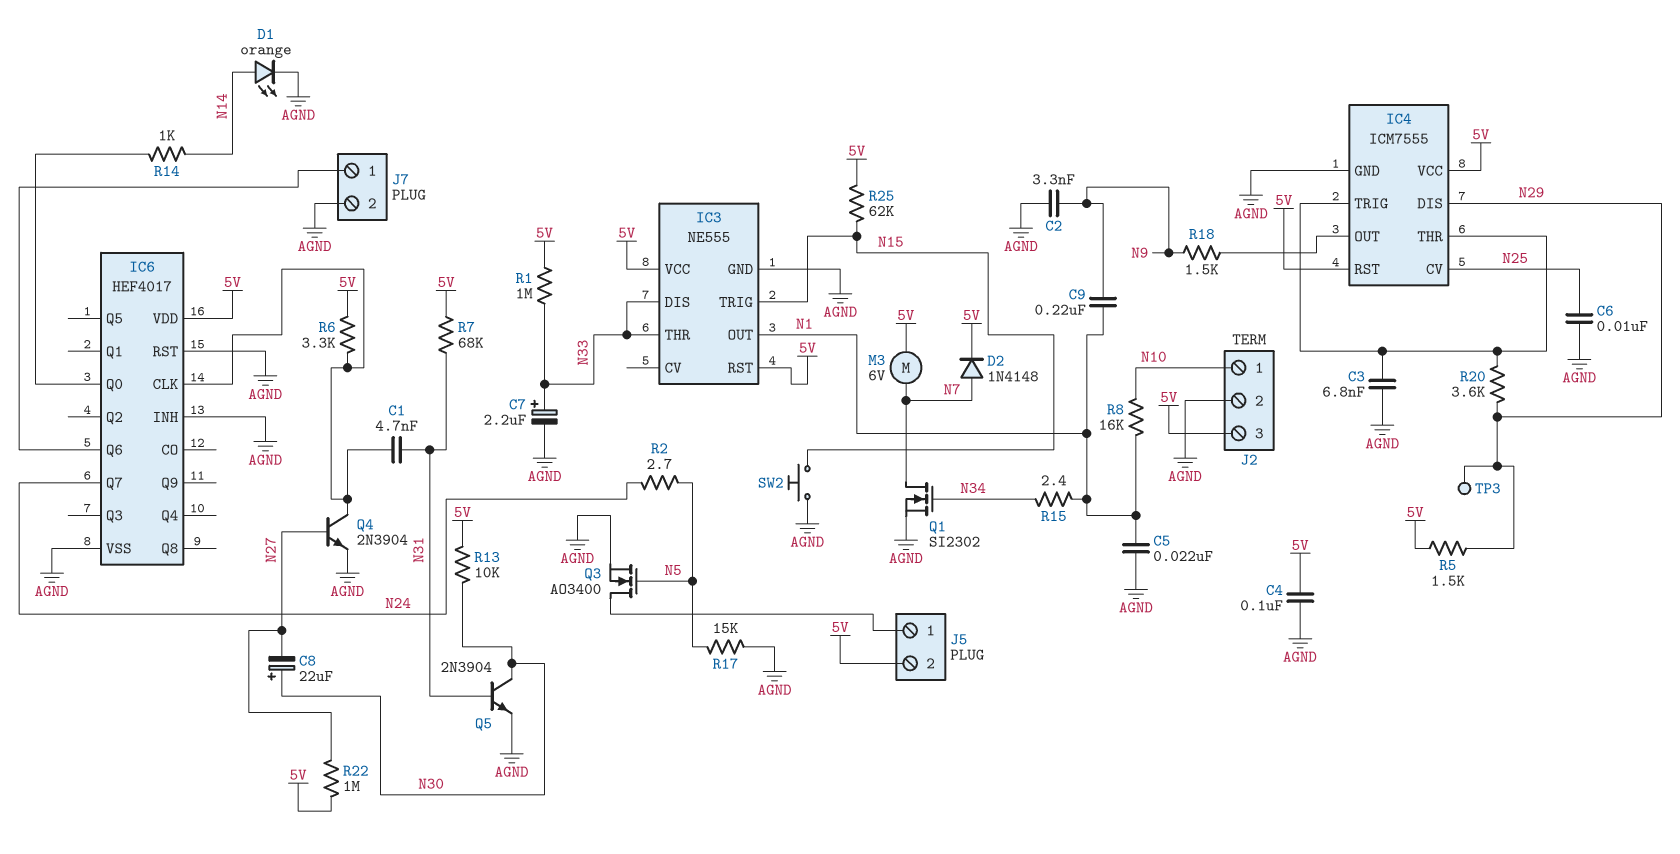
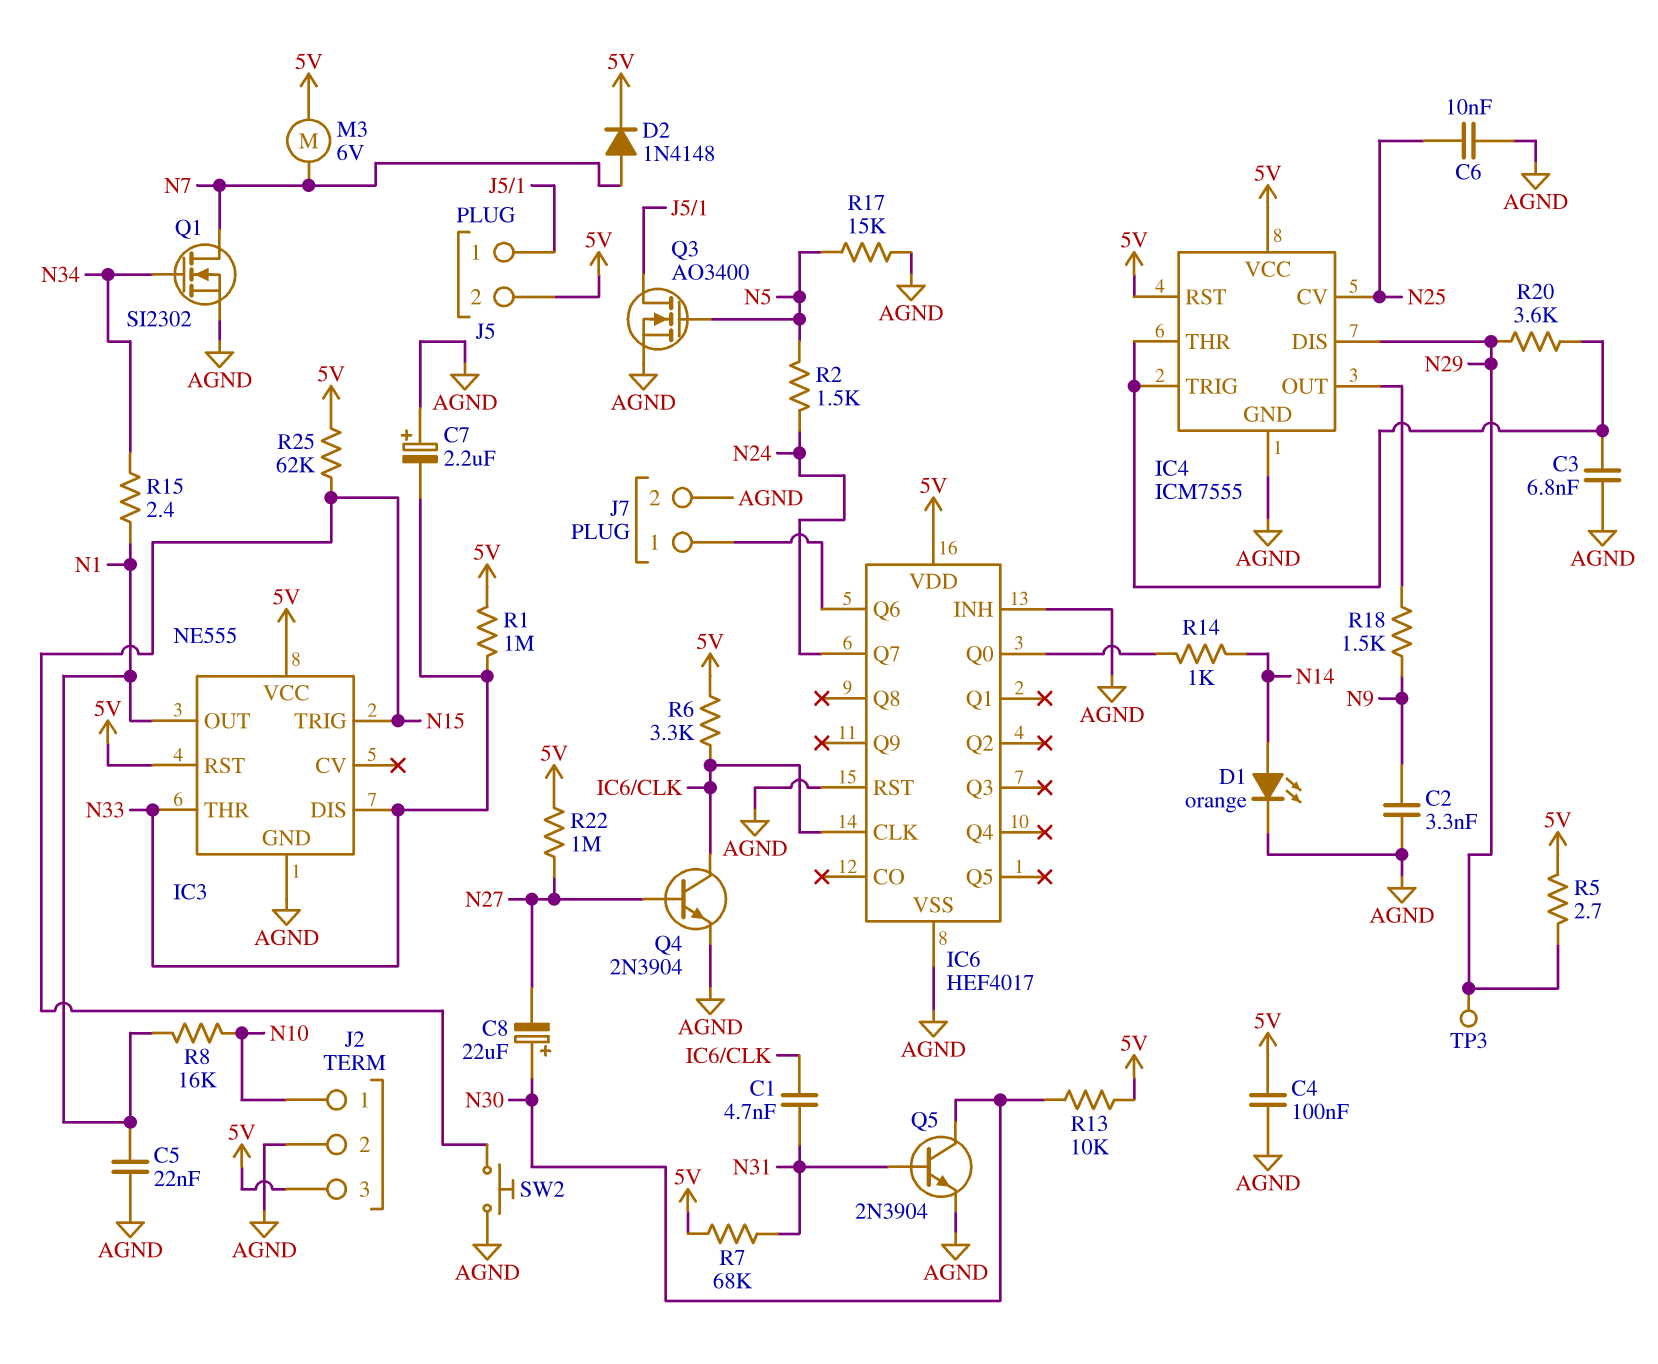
C7: 2.2uF (plus N33, minus AGND) -> 2.2uF (plus AGND, minus N33)
C9: 220nF (N1, N9) -> none
R2: 2.7 (N5, N24) -> 1.5k (N5, N24)
R5: 1.5k (5V, N29) -> 2.7 (5V, N29)

